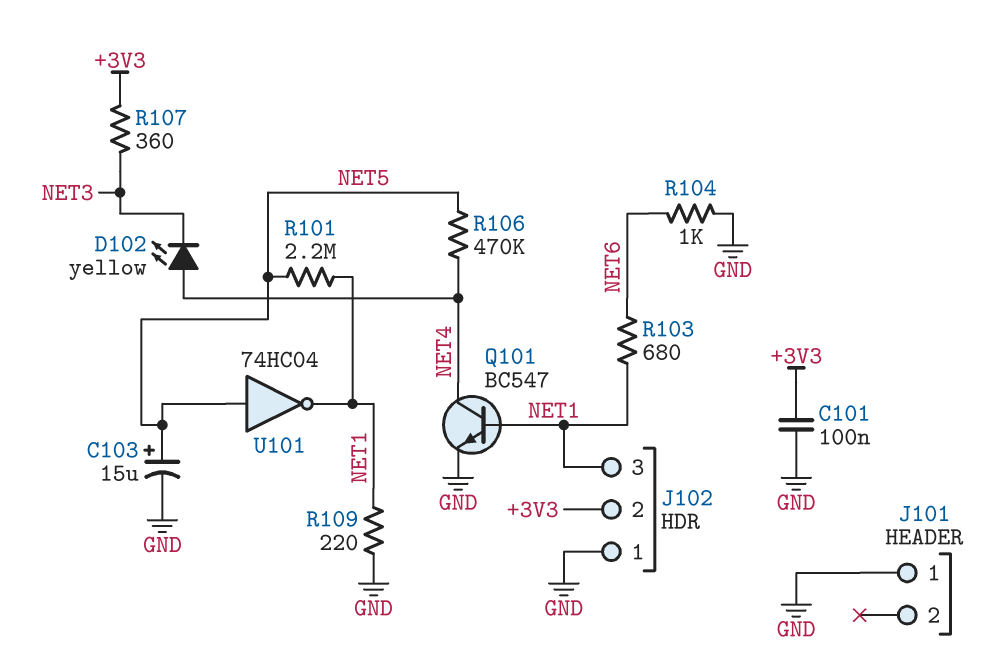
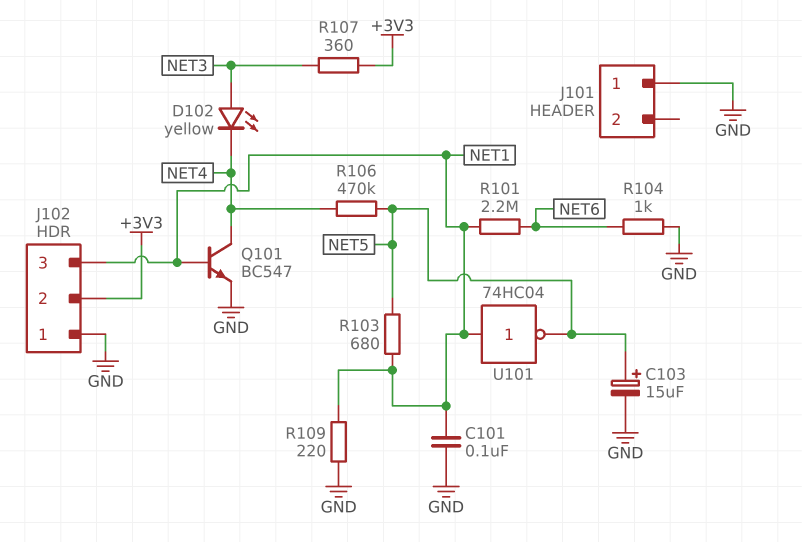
C101: 100nF (+3V3, GND) -> 100nF (GND, NET1)
D102: LED yellow (A NET4, K NET3) -> LED yellow (A NET3, K NET4)
R101: 2.2M (NET1, NET5) -> 2.2M (NET1, NET6)
R103: 680 (NET1, NET6) -> 680 (NET1, NET5)
U101: NOT 74HC04 (in NET5, out NET1) -> NOT 74HC04 (in NET1, out NET5)

